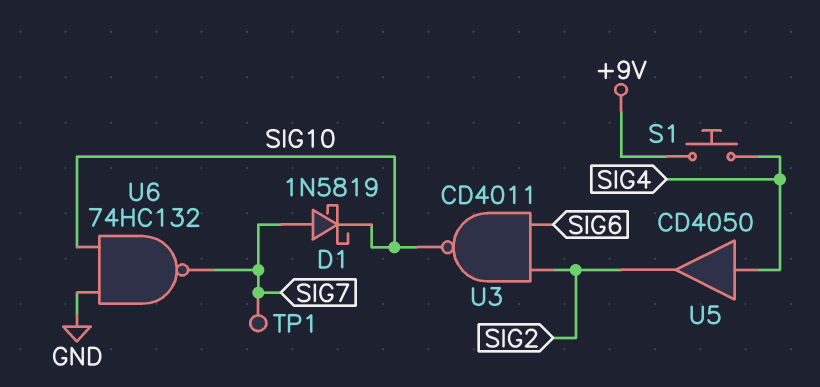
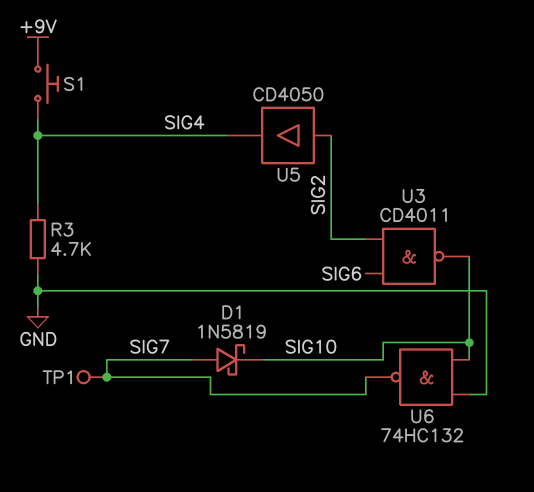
R3: none -> 4.7k (GND, SIG4)
U5: buffer CD4050 (in SIG4, out SIG2) -> buffer CD4050 (in SIG2, out SIG4)

